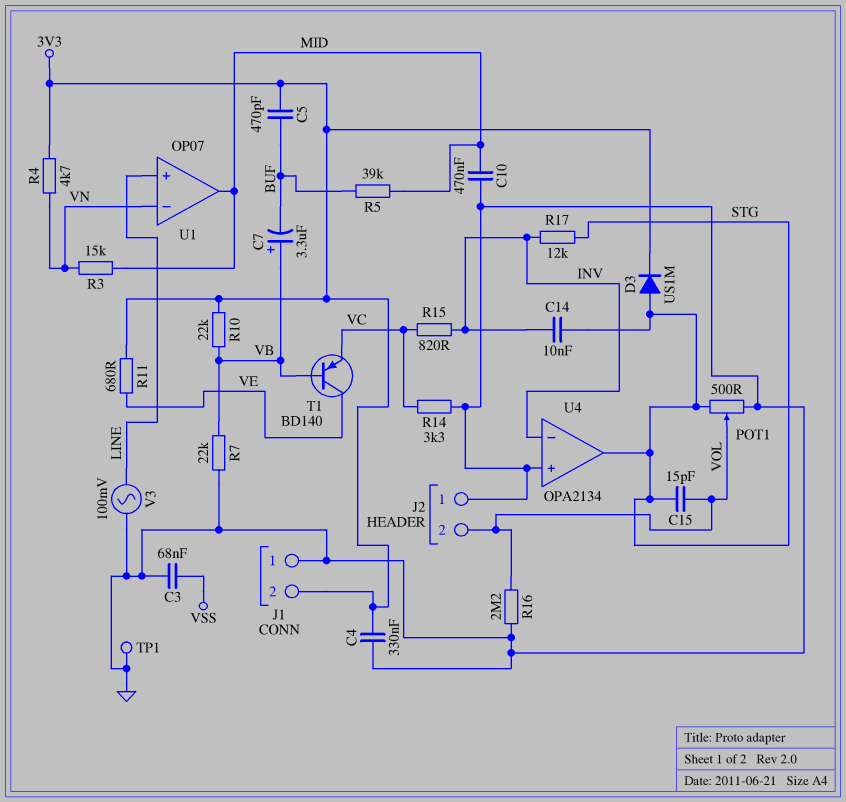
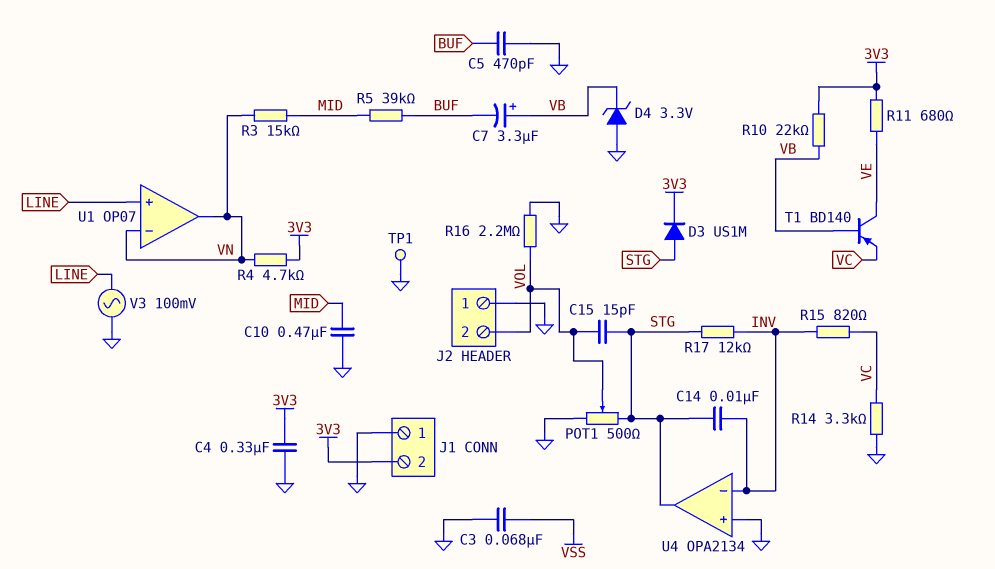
C5: 470pF (3V3, BUF) -> 470pF (BUF, GND)
D4: none -> zener 3.3V (A GND, K VB)
R7: 22k (GND, VB) -> none
U1 pin out: MID -> VN

